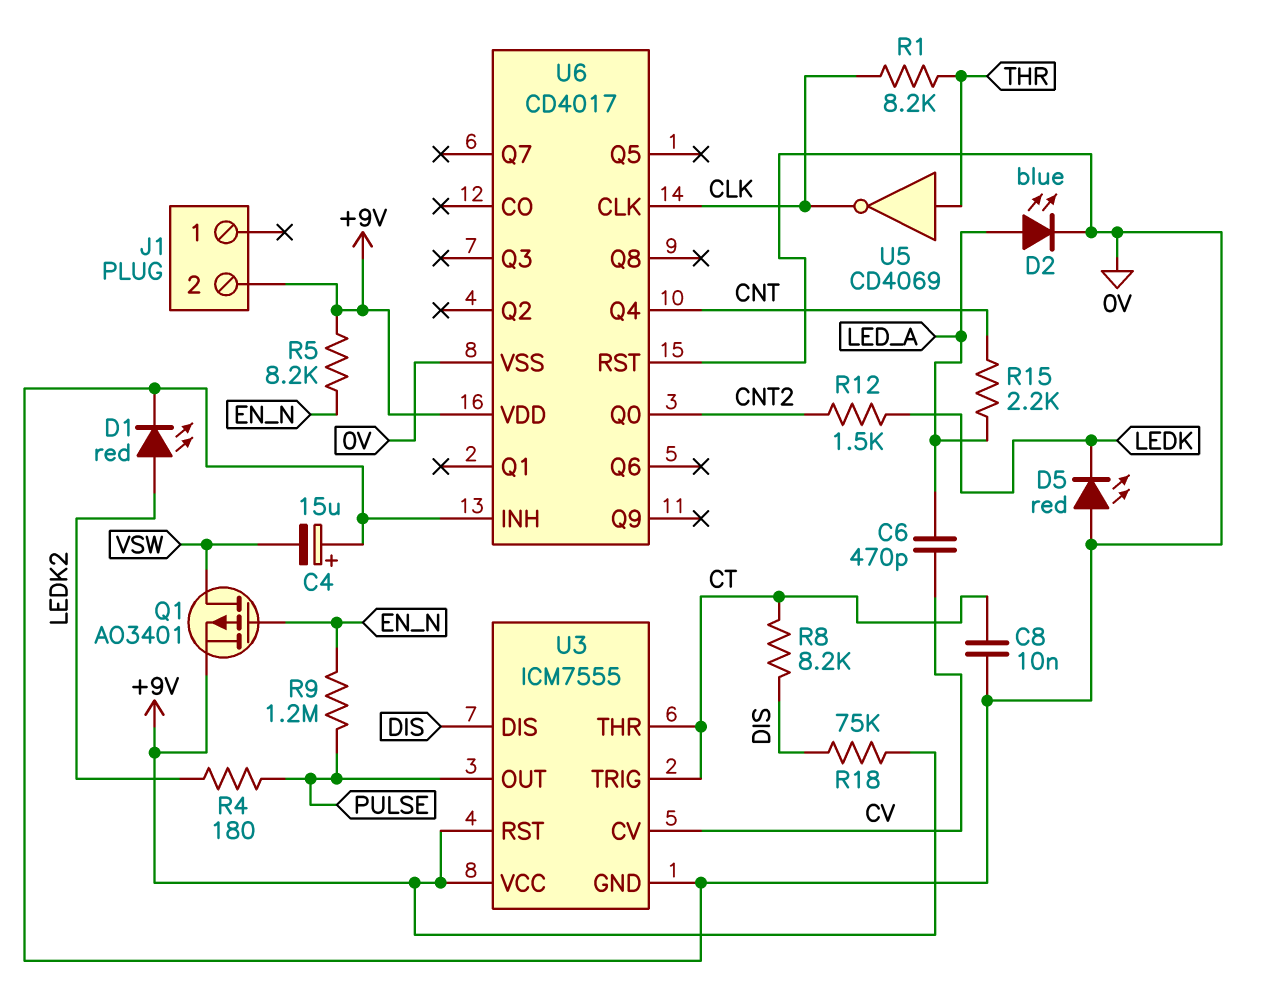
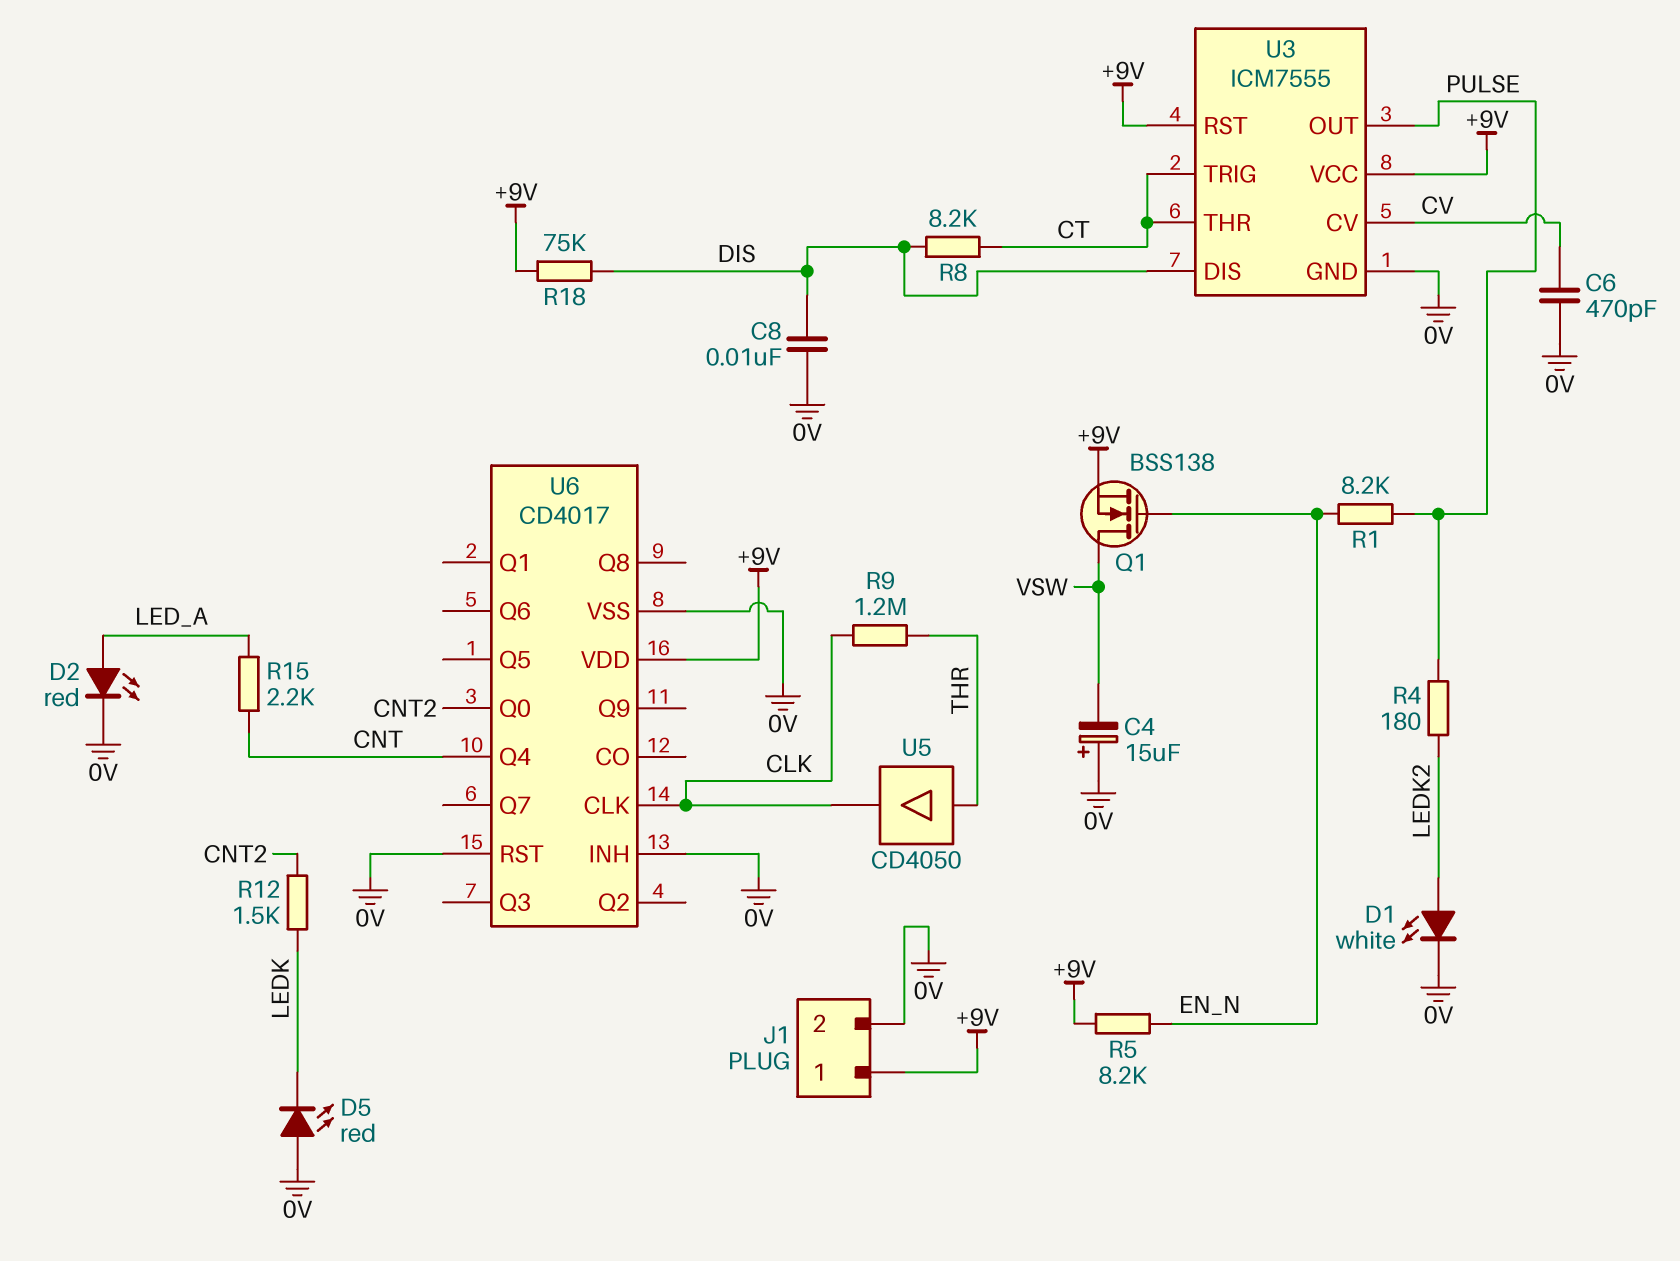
C6: 470pF (CV, LED_A) -> 470pF (0V, CV)
C8: 10nF (0V, CT) -> 10nF (0V, DIS)
D1: LED red (A LEDK2, K 0V) -> LED white (A LEDK2, K 0V)
D2: LED blue (A LED_A, K 0V) -> LED red (A LED_A, K 0V)
J1 pin 1: none -> +9V
J1 pin 2: +9V -> 0V
Q1: PMOS AO3401 (G EN_N, D VSW, S +9V) -> NMOS BSS138 (G EN_N, D VSW, S +9V)
R1: 8.2k (CLK, THR) -> 8.2k (EN_N, PULSE)
R9: 1.2M (EN_N, PULSE) -> 1.2M (CLK, THR)
U5: NOT CD4069 (in THR, out CLK) -> buffer CD4050 (in THR, out CLK)

